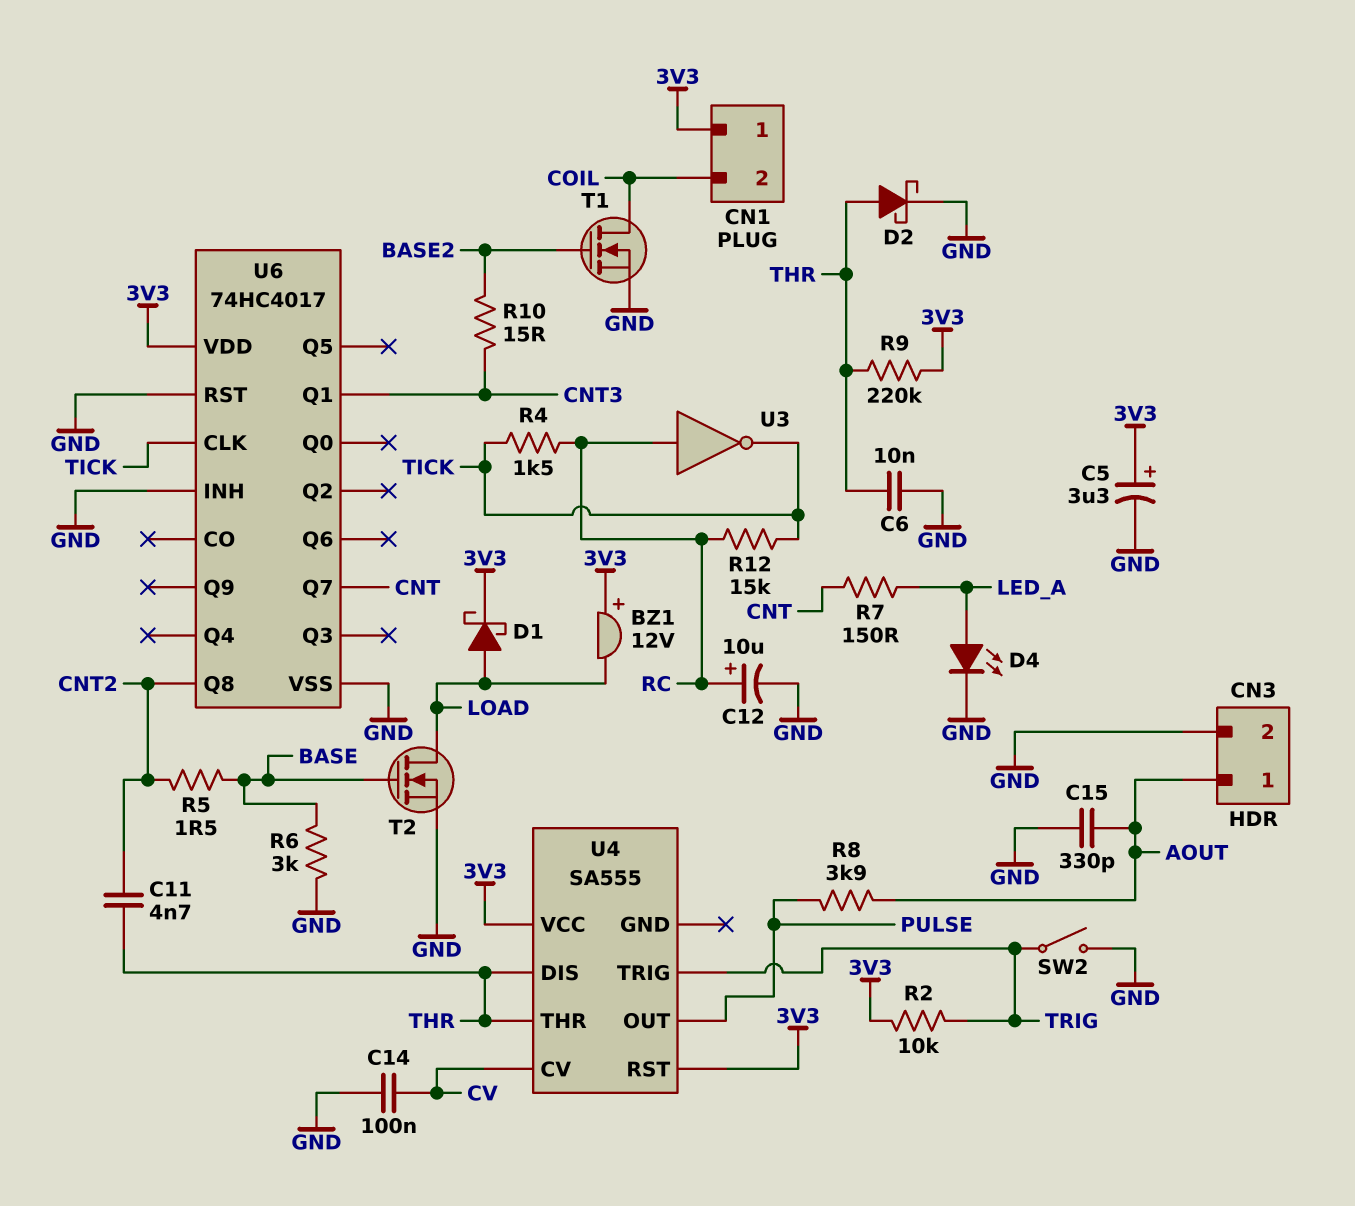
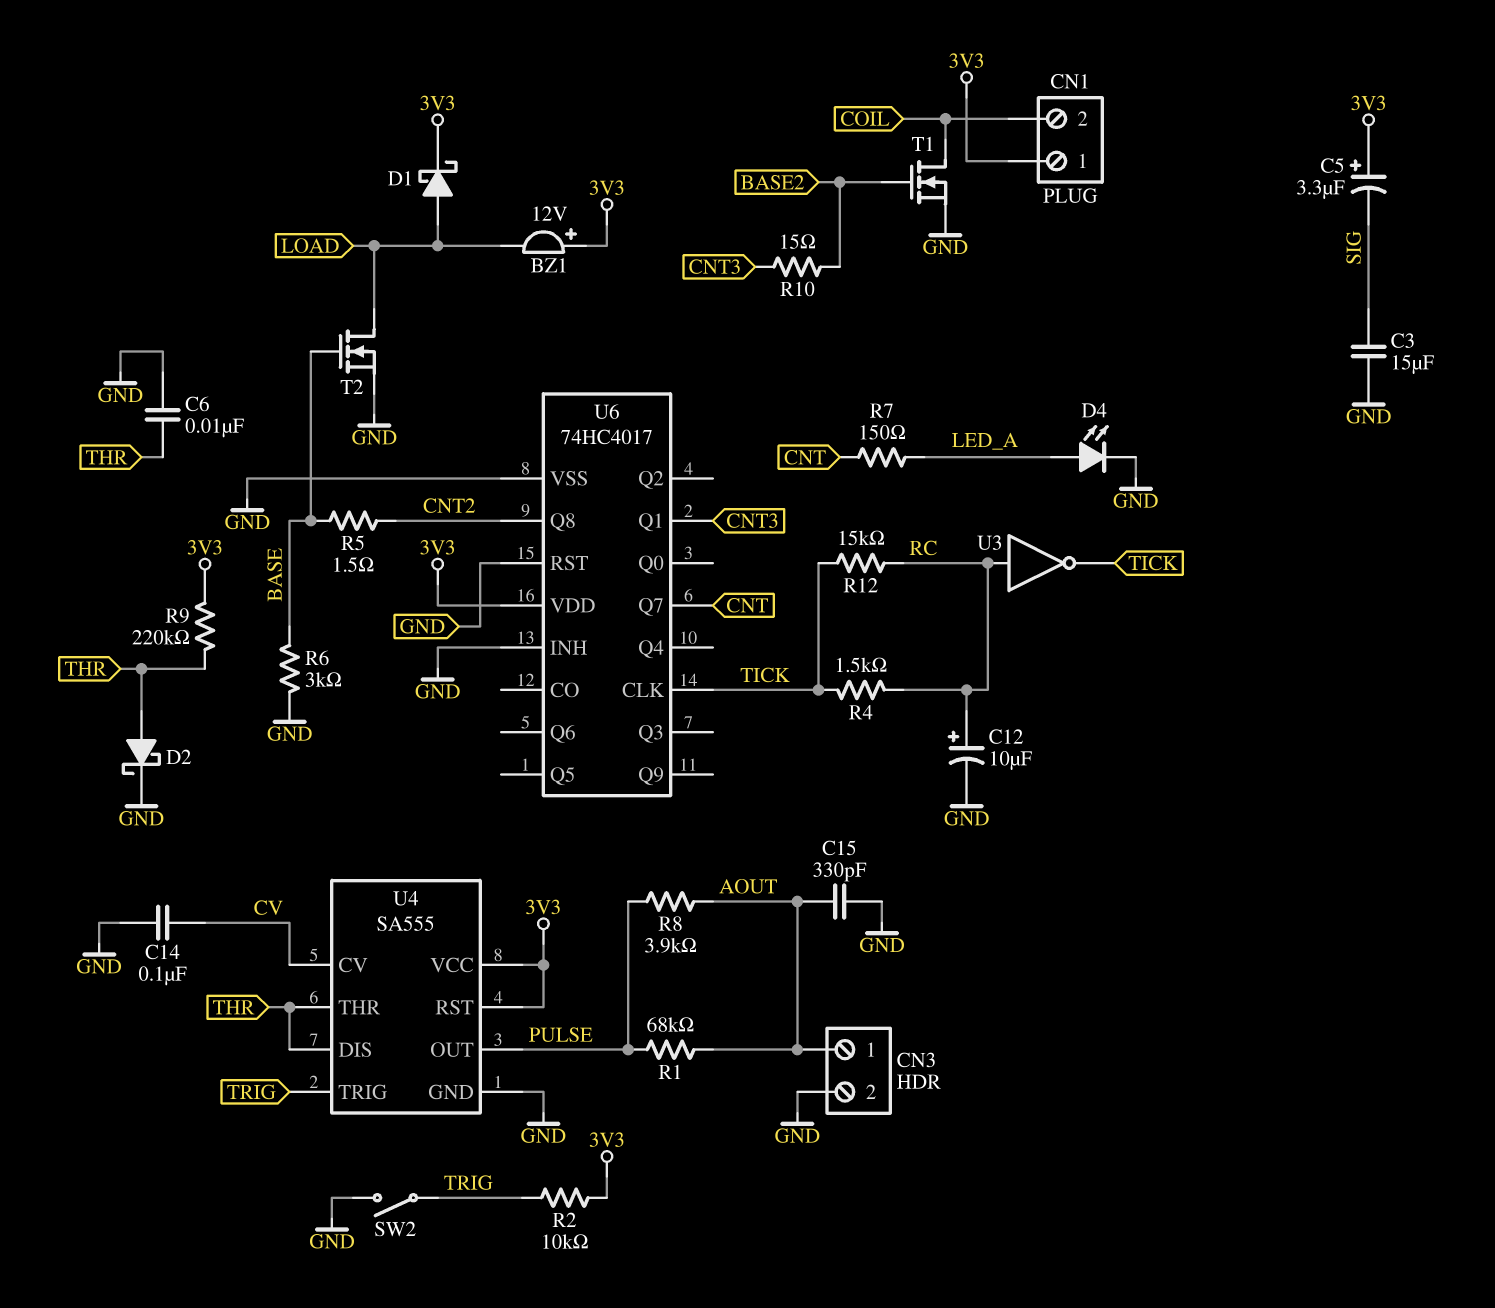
C3: none -> 15uF (GND, SIG)
C5: 3.3uF (plus 3V3, minus GND) -> 3.3uF (plus 3V3, minus SIG)
C11: 4.7nF (CNT2, THR) -> none
R1: none -> 68k (AOUT, PULSE)
U4 pin GND: none -> GND

